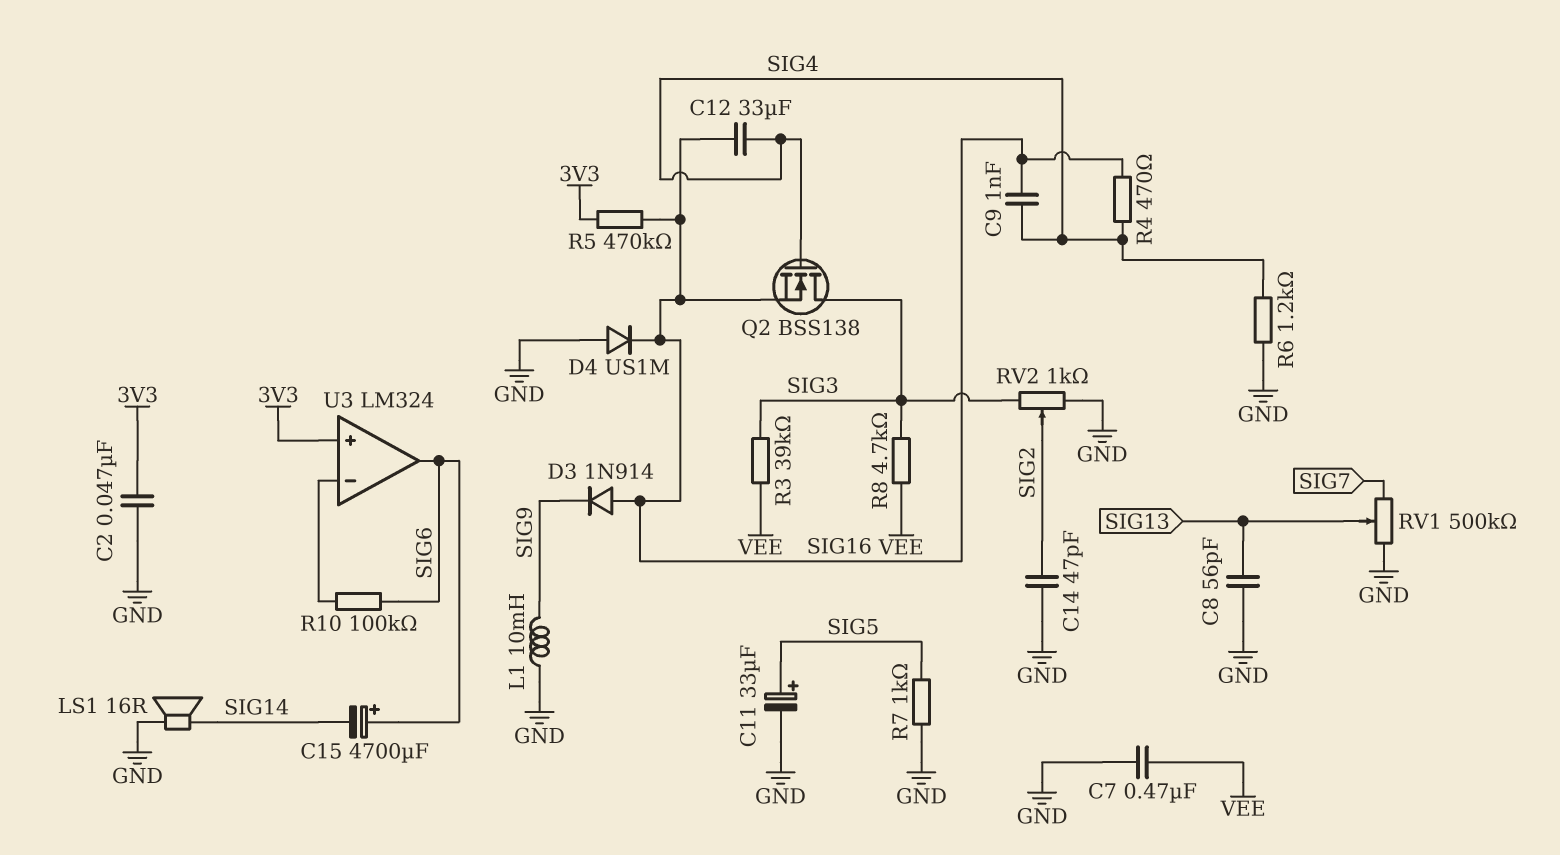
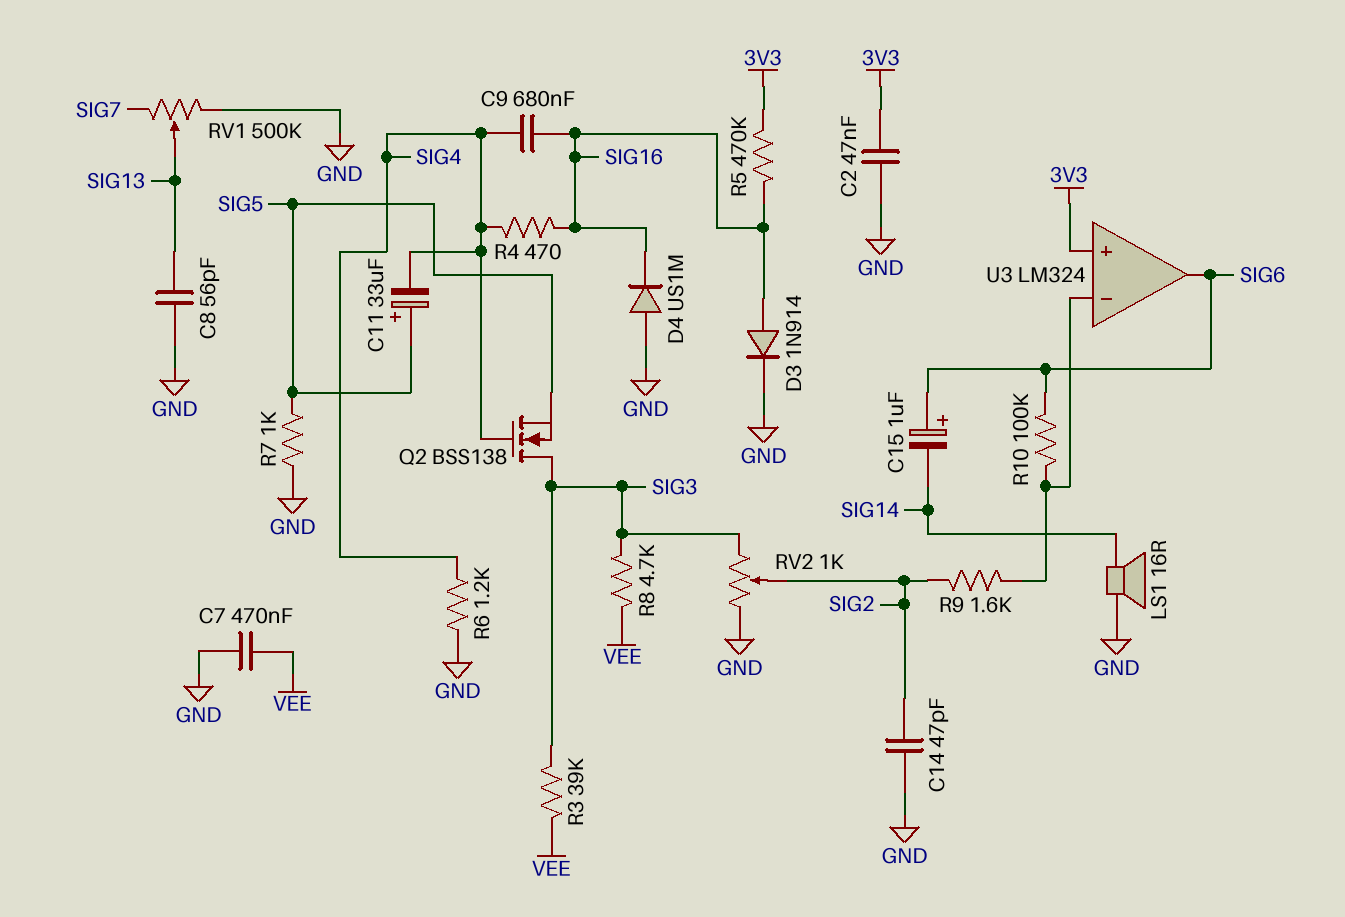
C9: 1nF (SIG4, SIG16) -> 680nF (SIG4, SIG16)
C11: 33uF (plus SIG5, minus GND) -> 33uF (plus SIG5, minus SIG4)
C12: 33uF (SIG4, SIG16) -> none
C15: 4700uF (plus SIG6, minus SIG14) -> 1uF (plus SIG6, minus SIG14)
D3: diode 1N914 (A SIG16, K SIG9) -> diode 1N914 (A SIG16, K GND)
L1: 10mH (GND, SIG9) -> none
Q2: NMOS BSS138 (G SIG4, D SIG3, S SIG16) -> NMOS BSS138 (G SIG4, D SIG3, S SIG5)
R9: none -> 1.6k (SIG2, U3/in-)

